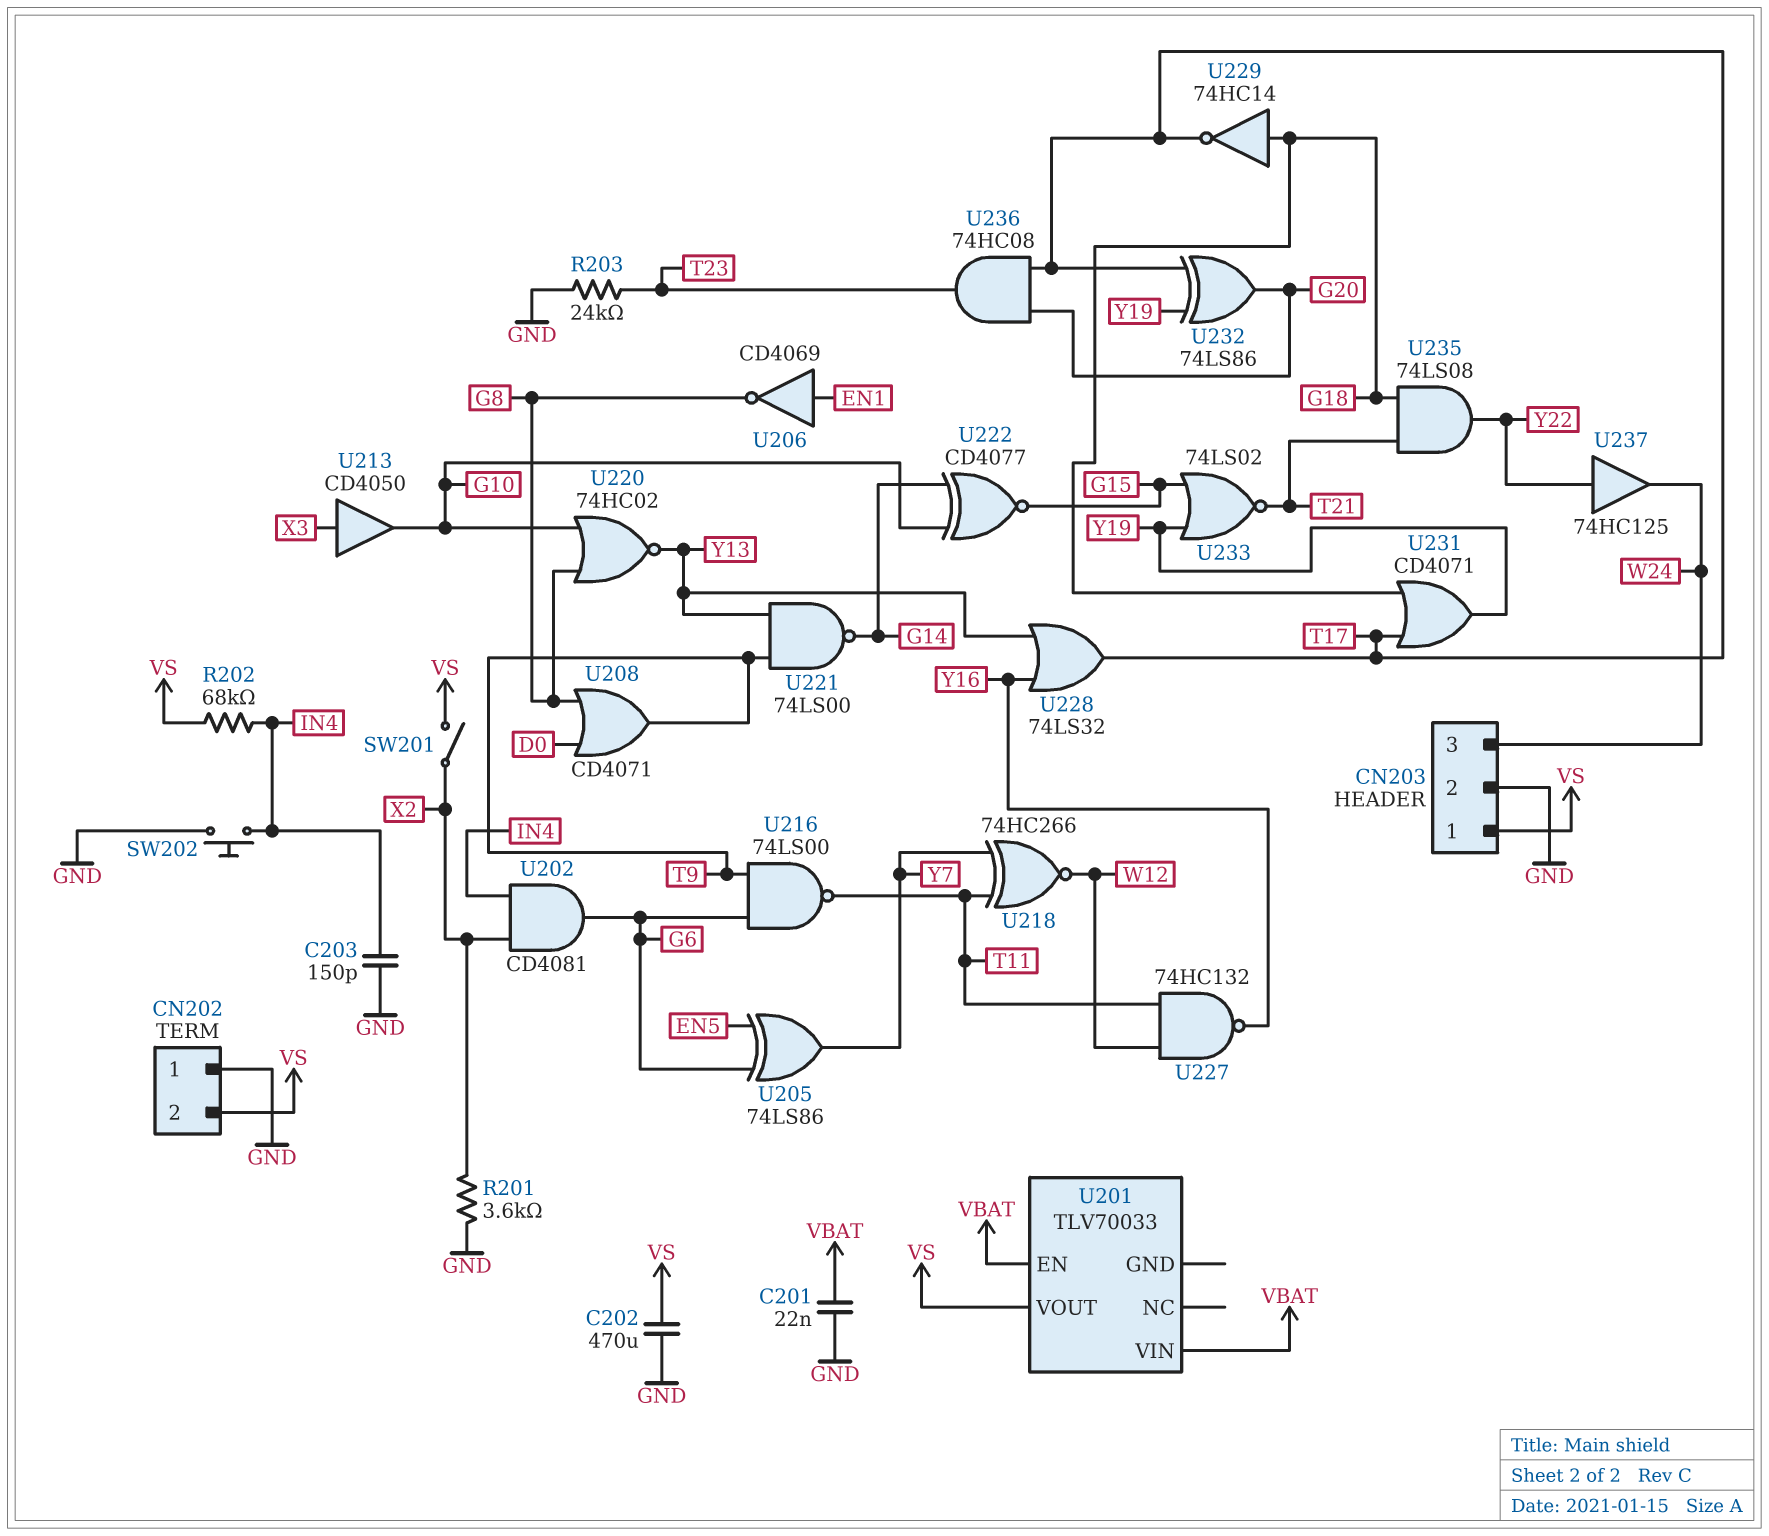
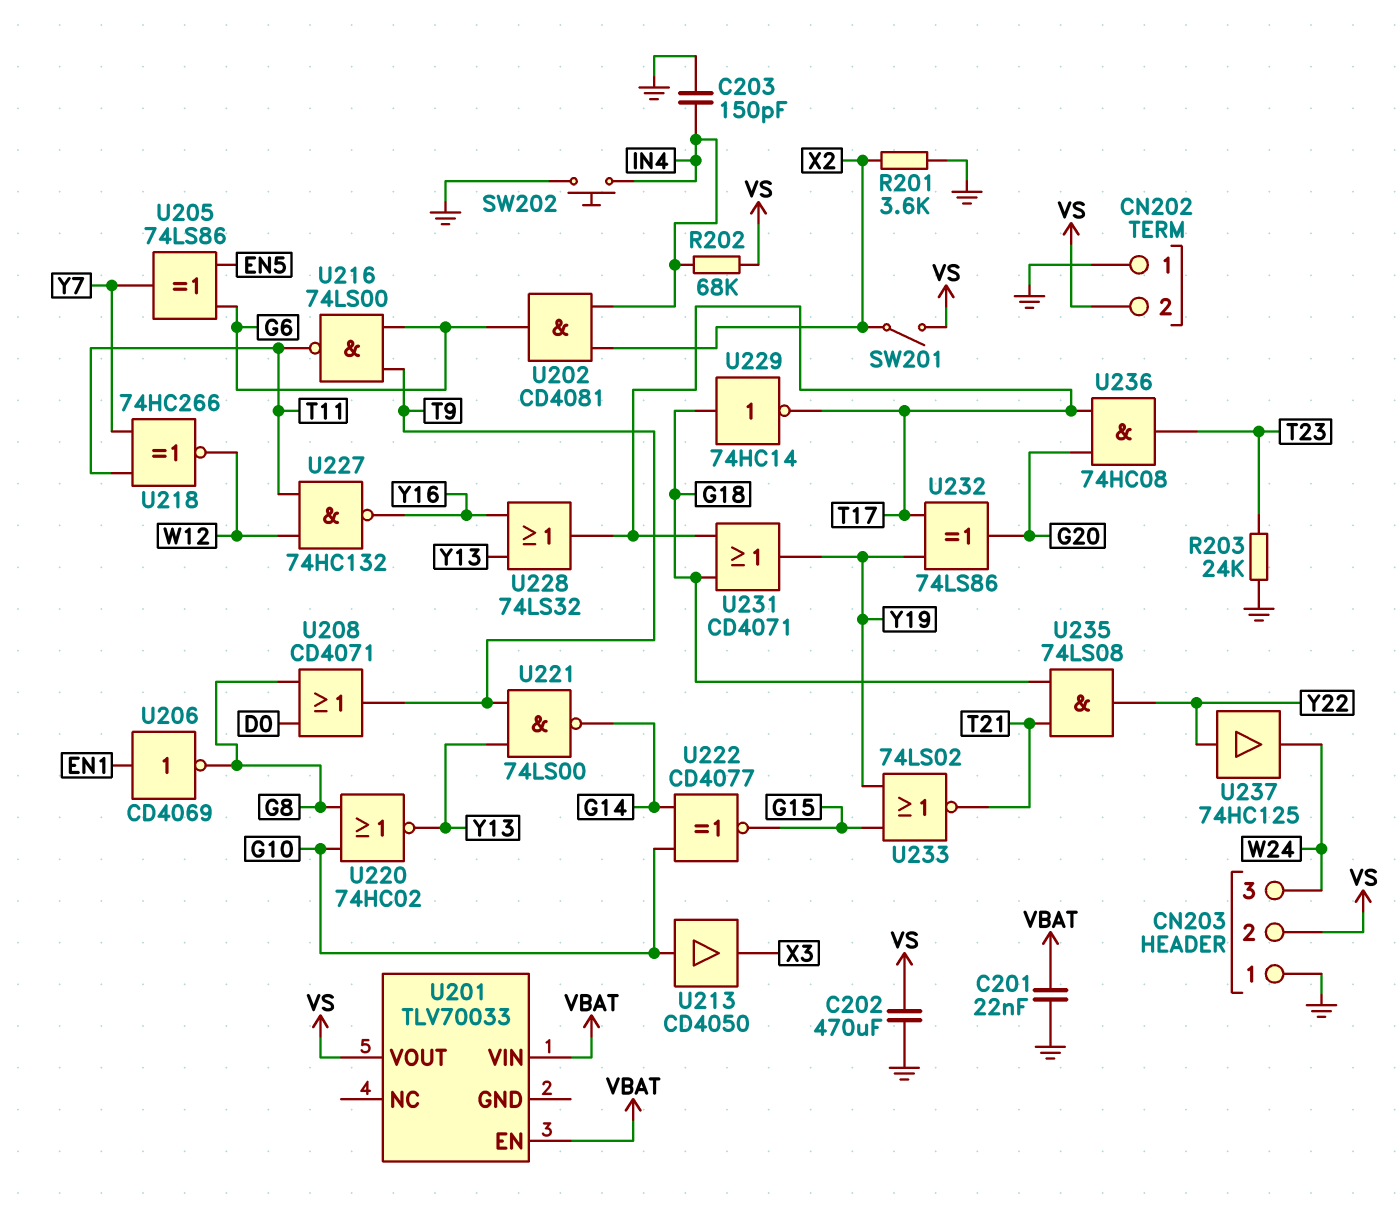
CN203 pin 1: VS -> GND
CN203 pin 2: GND -> VS
U213: buffer CD4050 (in X3, out G10) -> buffer CD4050 (in G10, out X3)

